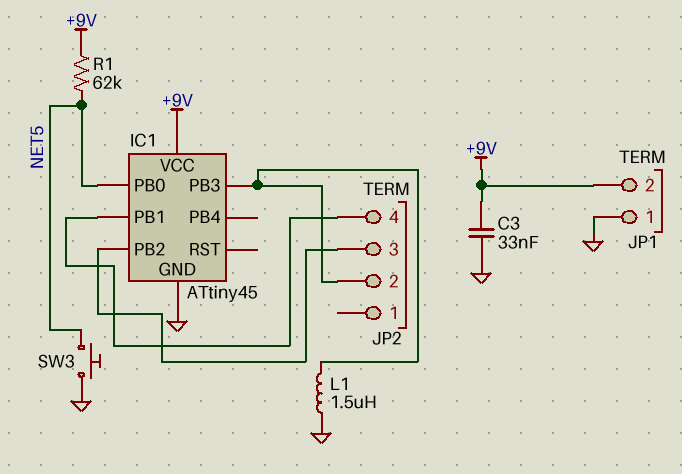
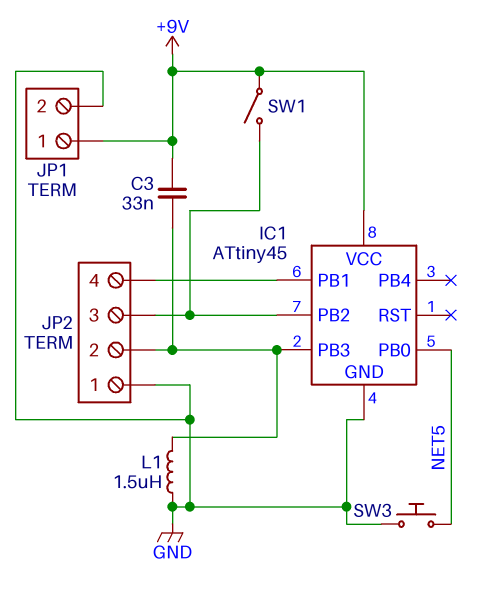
C3: 33nF (+9V, GND) -> 33nF (+9V, IC1/PB3)
JP1 pin 1: GND -> +9V
JP1 pin 2: +9V -> GND
JP2 pin 1: none -> GND
R1: 62k (+9V, NET5) -> none
SW1: none -> switch (+9V, IC1/PB2)

